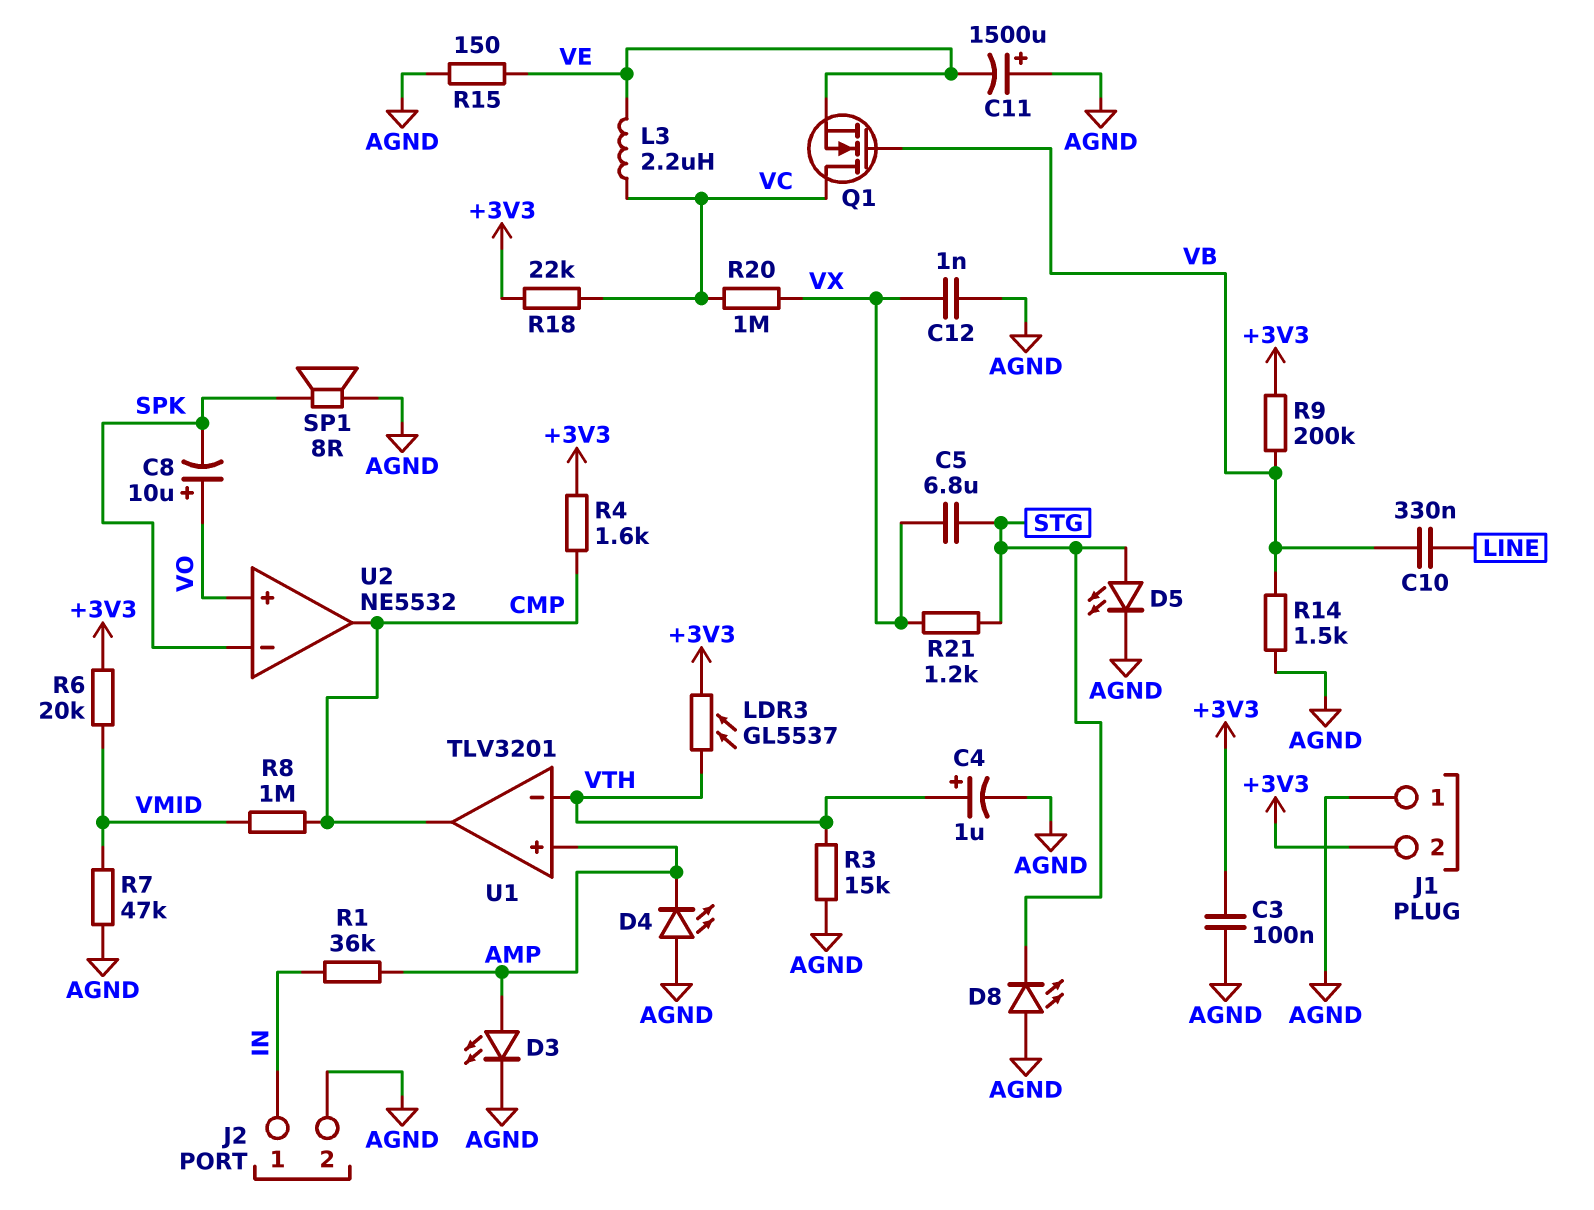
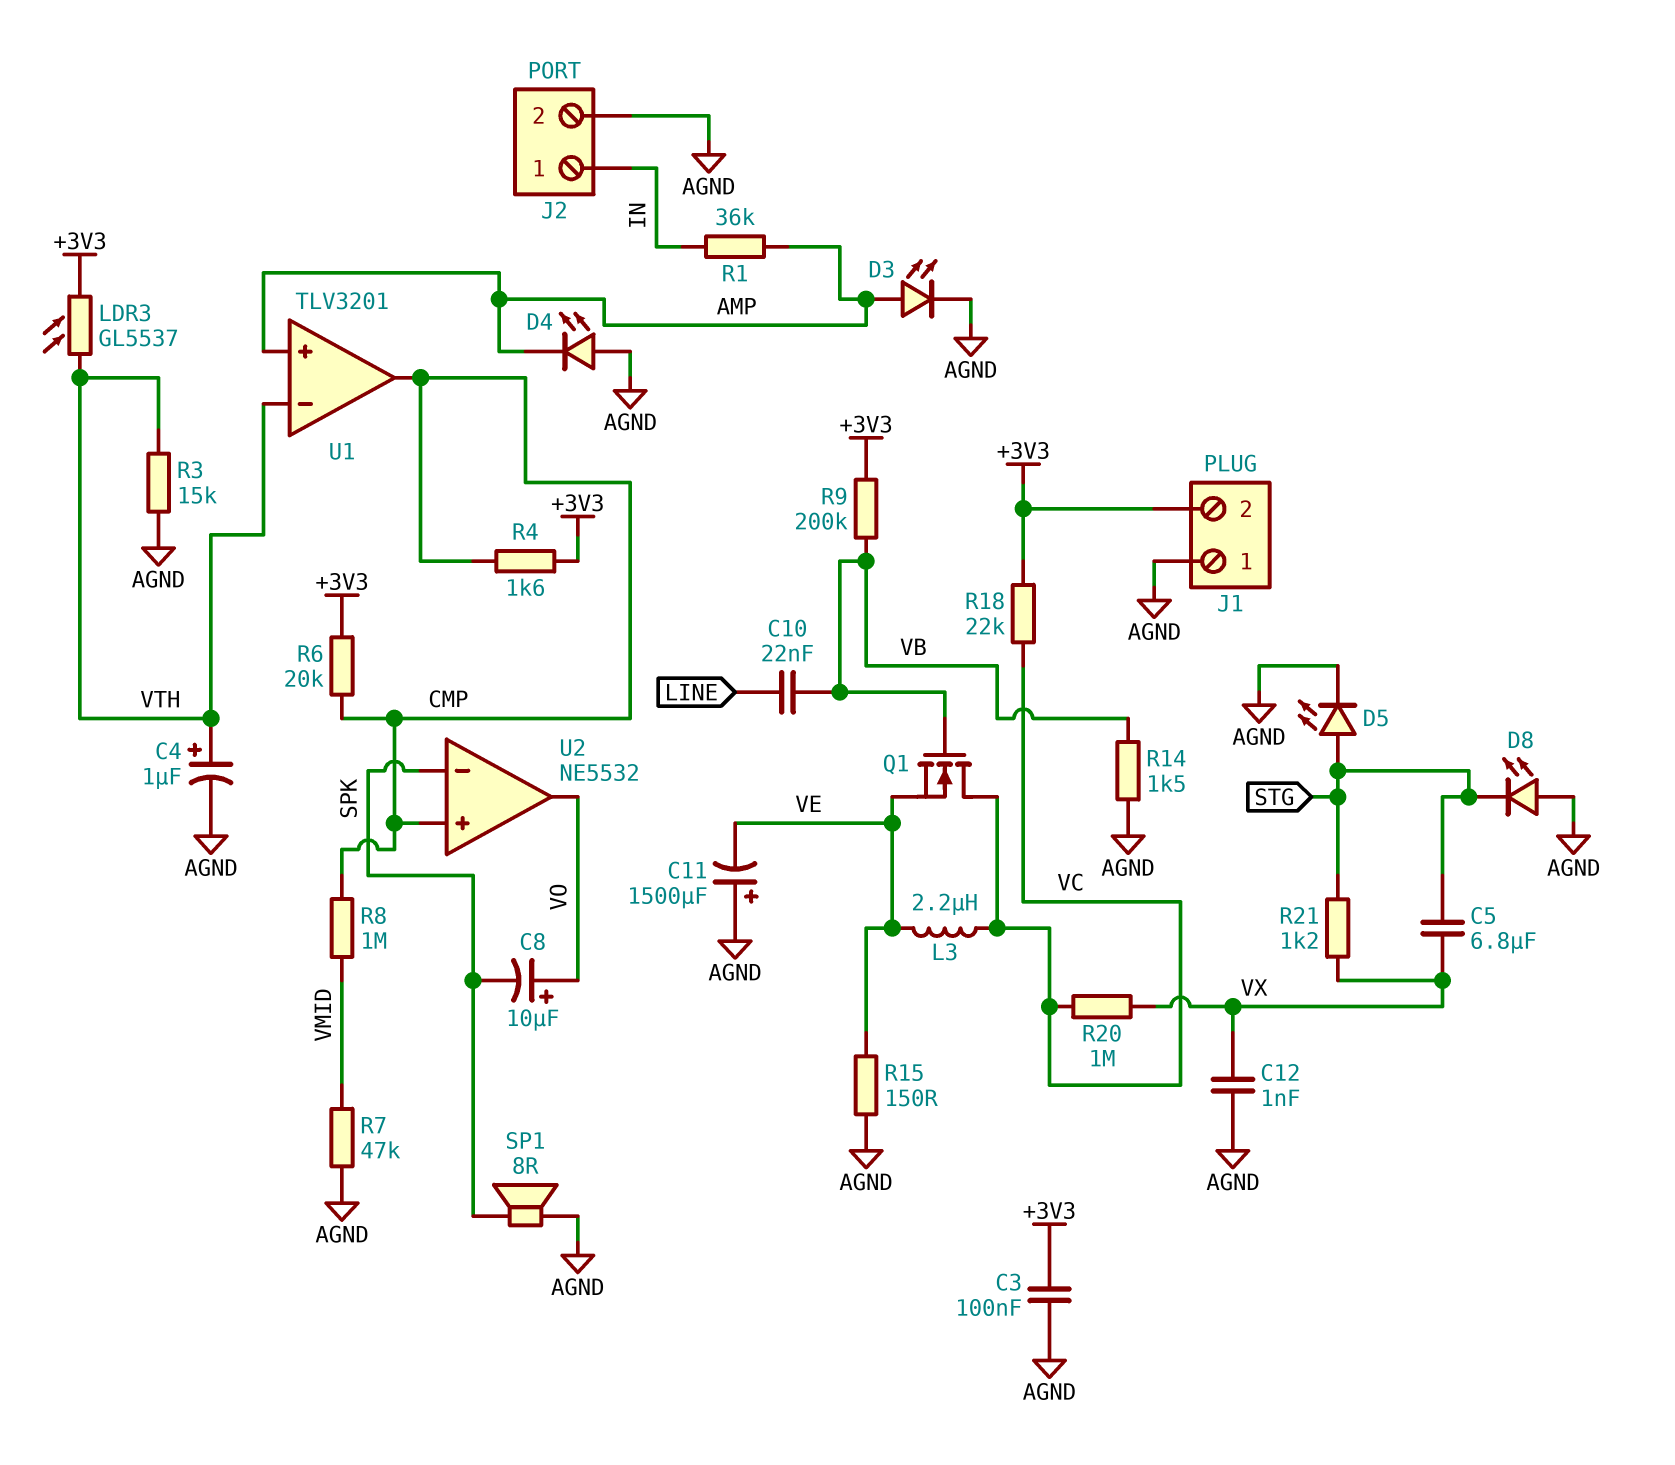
C10: 330nF (LINE, VB) -> 22nF (LINE, VB)
R6: 20k (+3V3, VMID) -> 20k (+3V3, CMP)
U2 pin in+: VO -> CMP
U2 pin out: CMP -> VO

